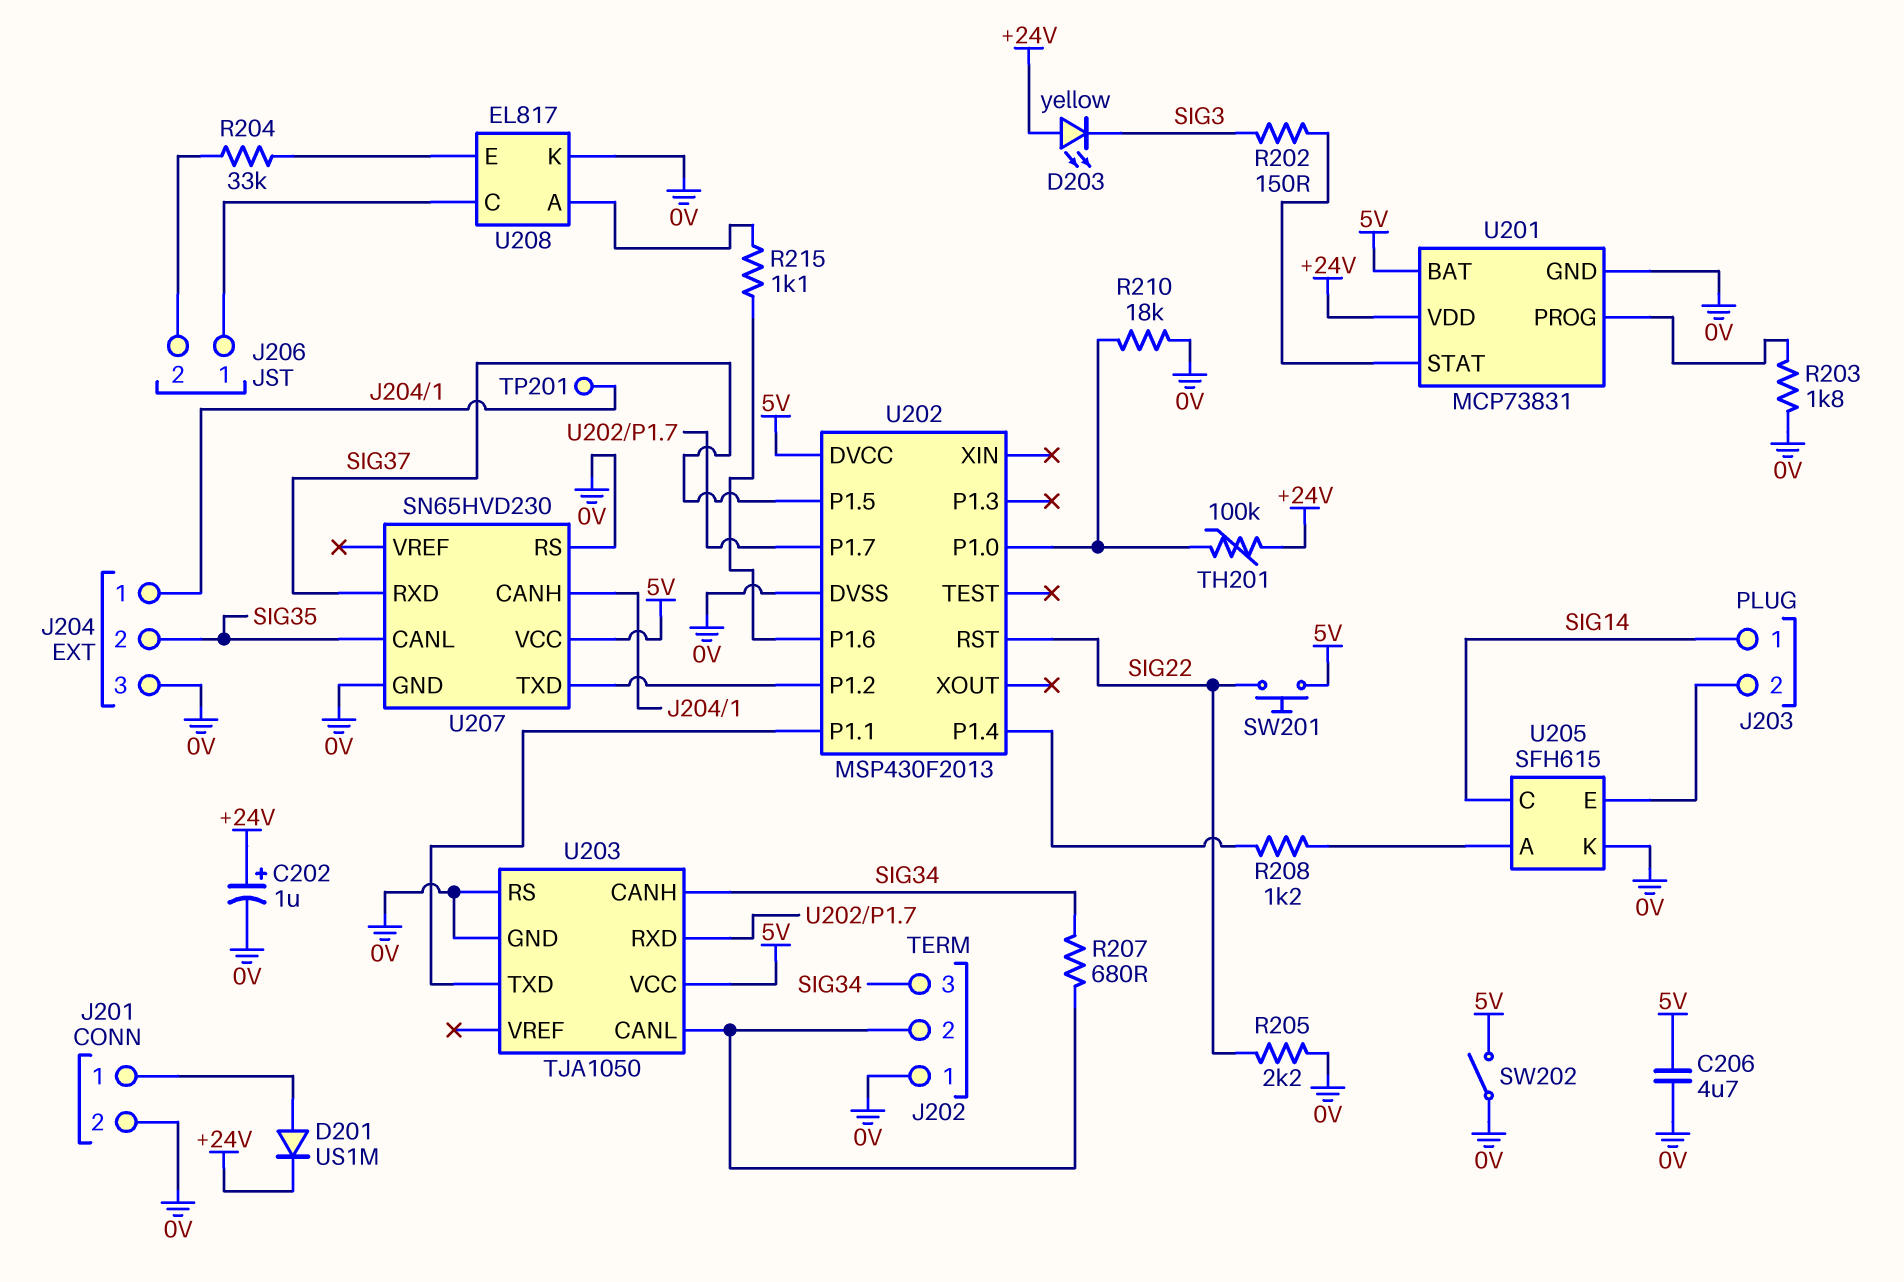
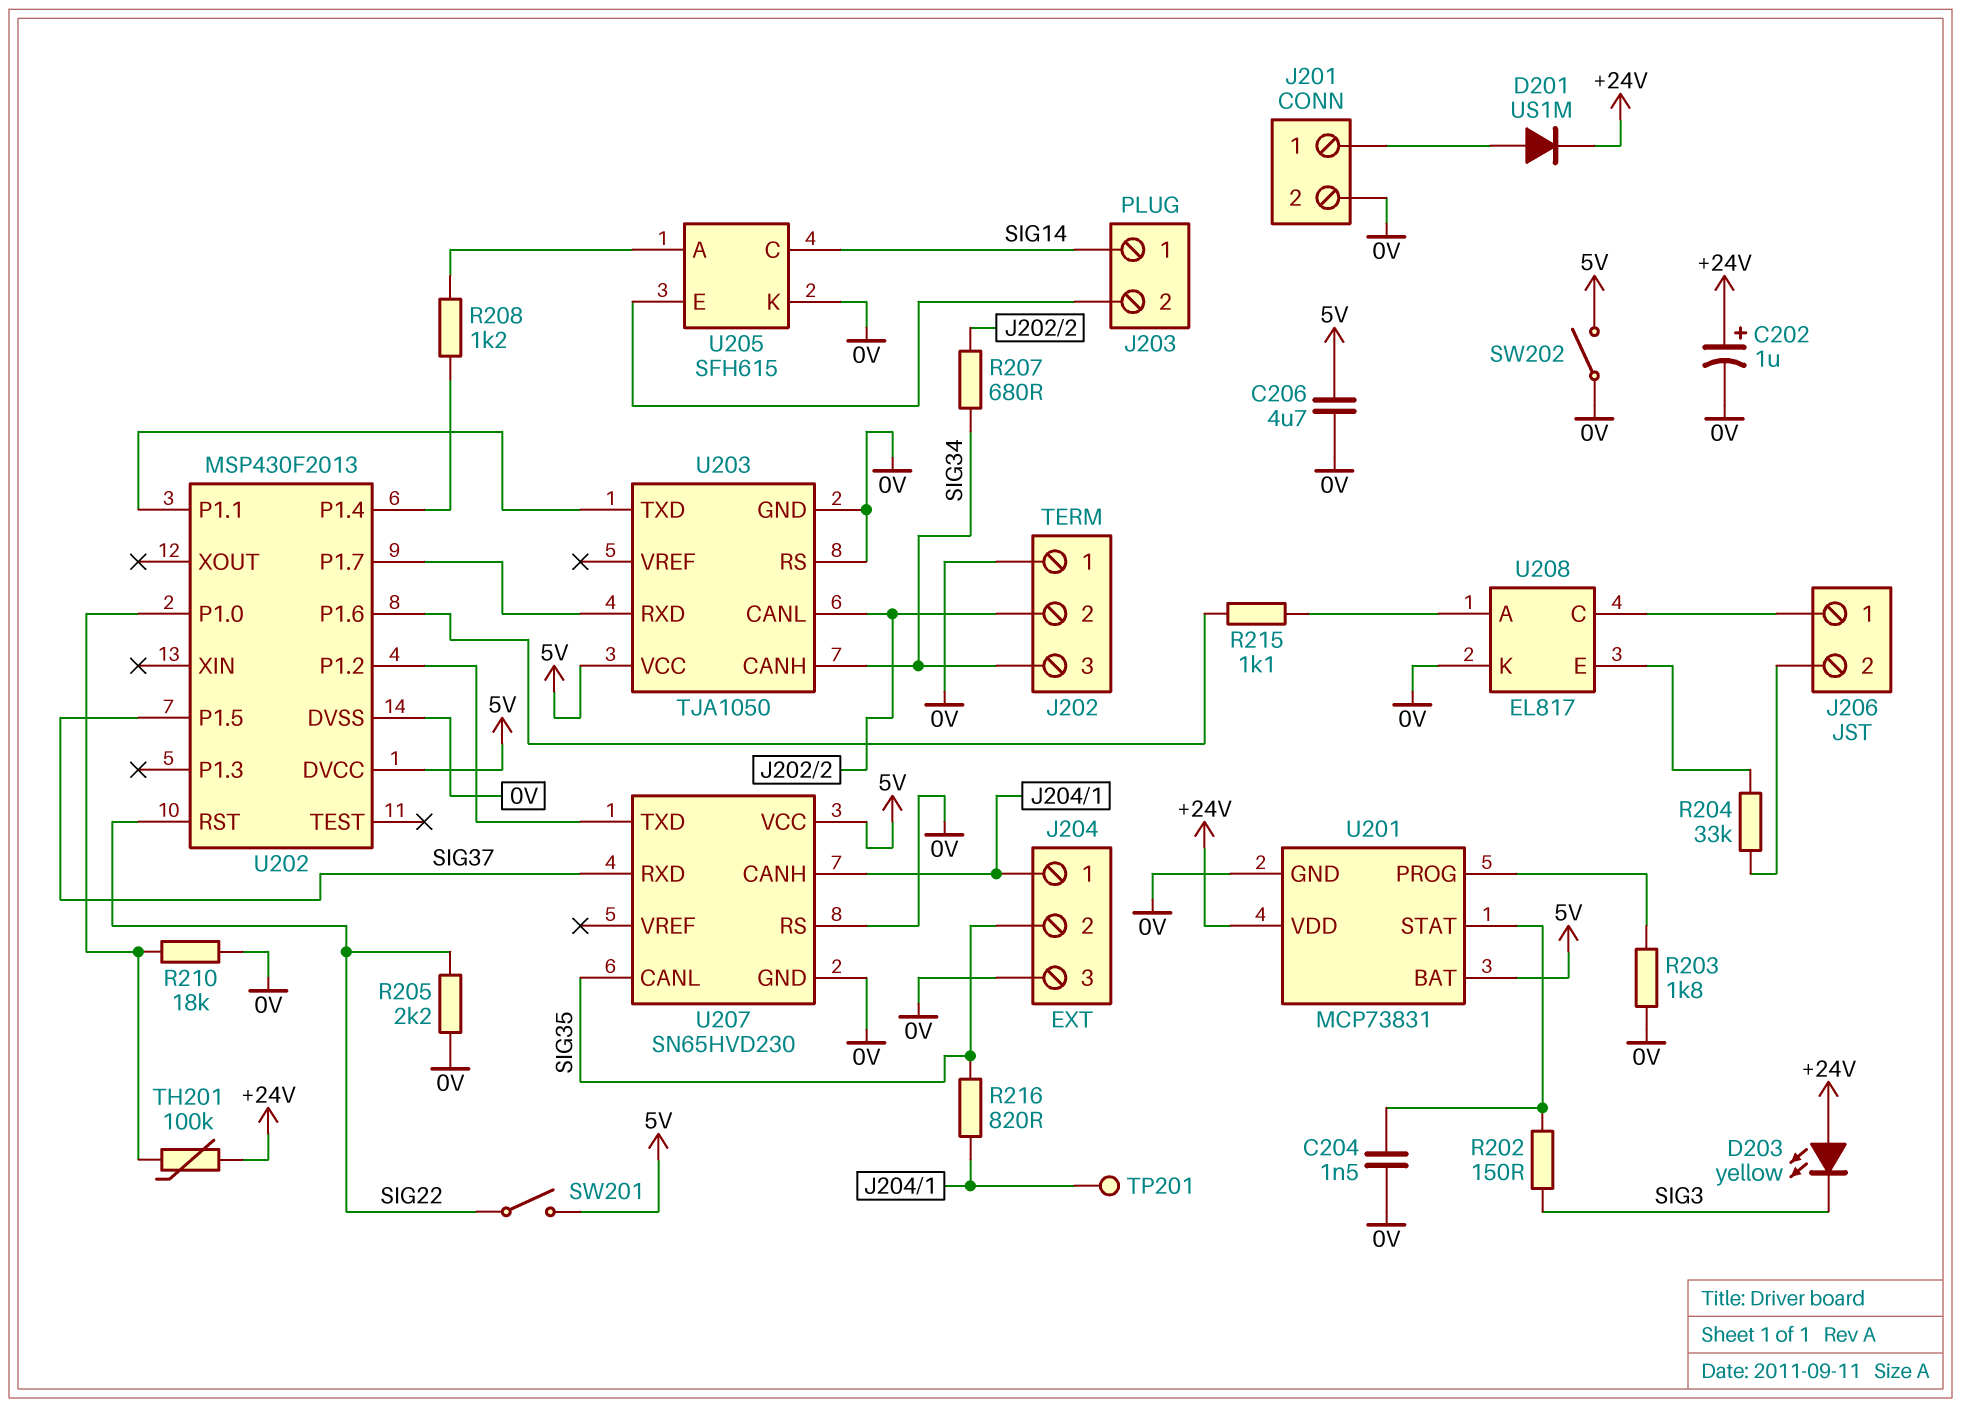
C204: none -> 1.5nF (0V, U201/STAT)
R216: none -> 820 (J204/1, SIG35)
SW201: button (5V, SIG22) -> switch (5V, SIG22)

